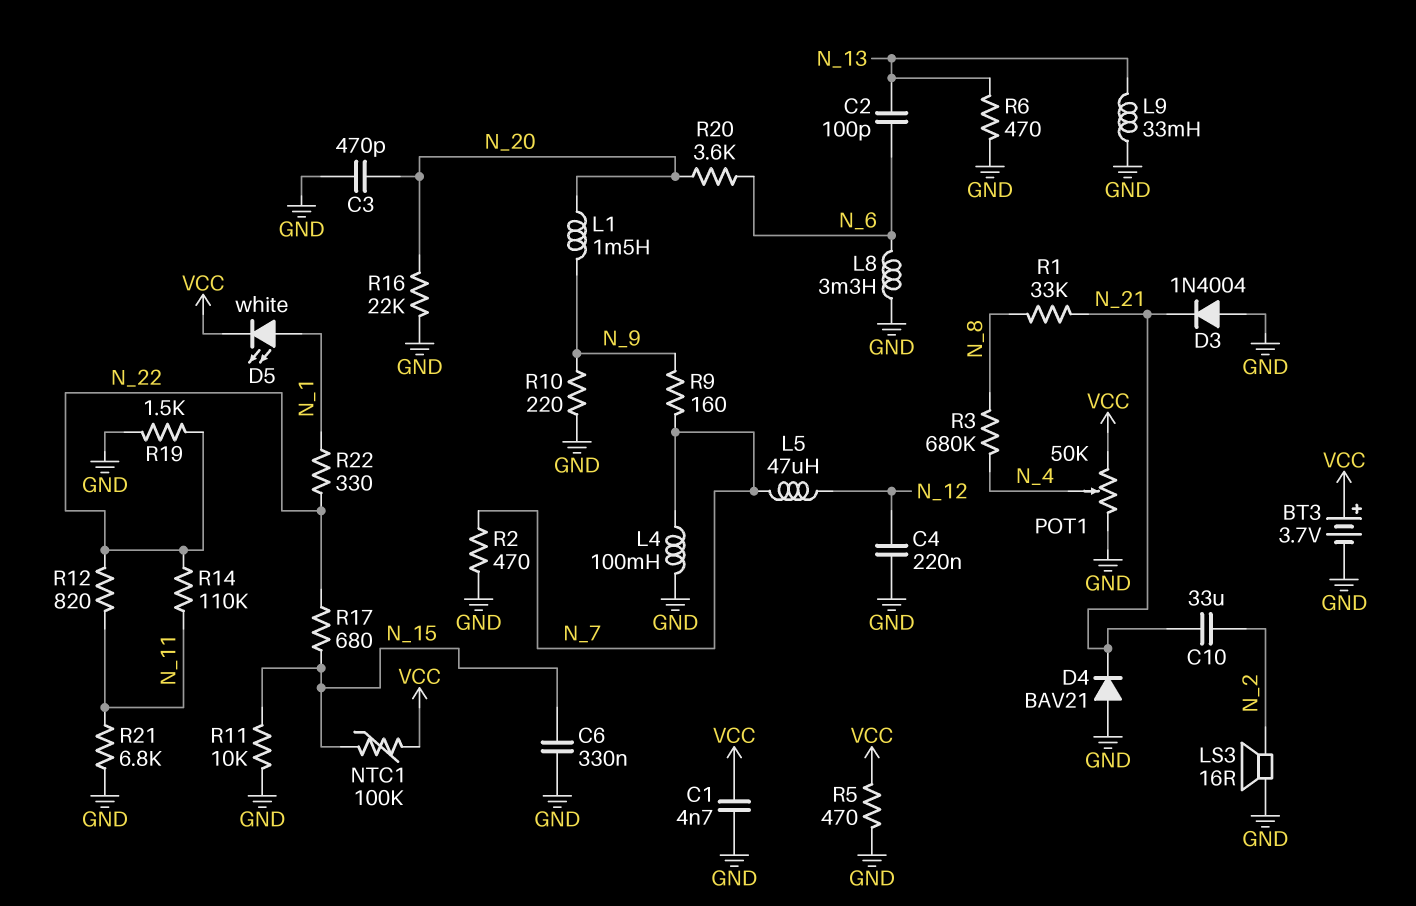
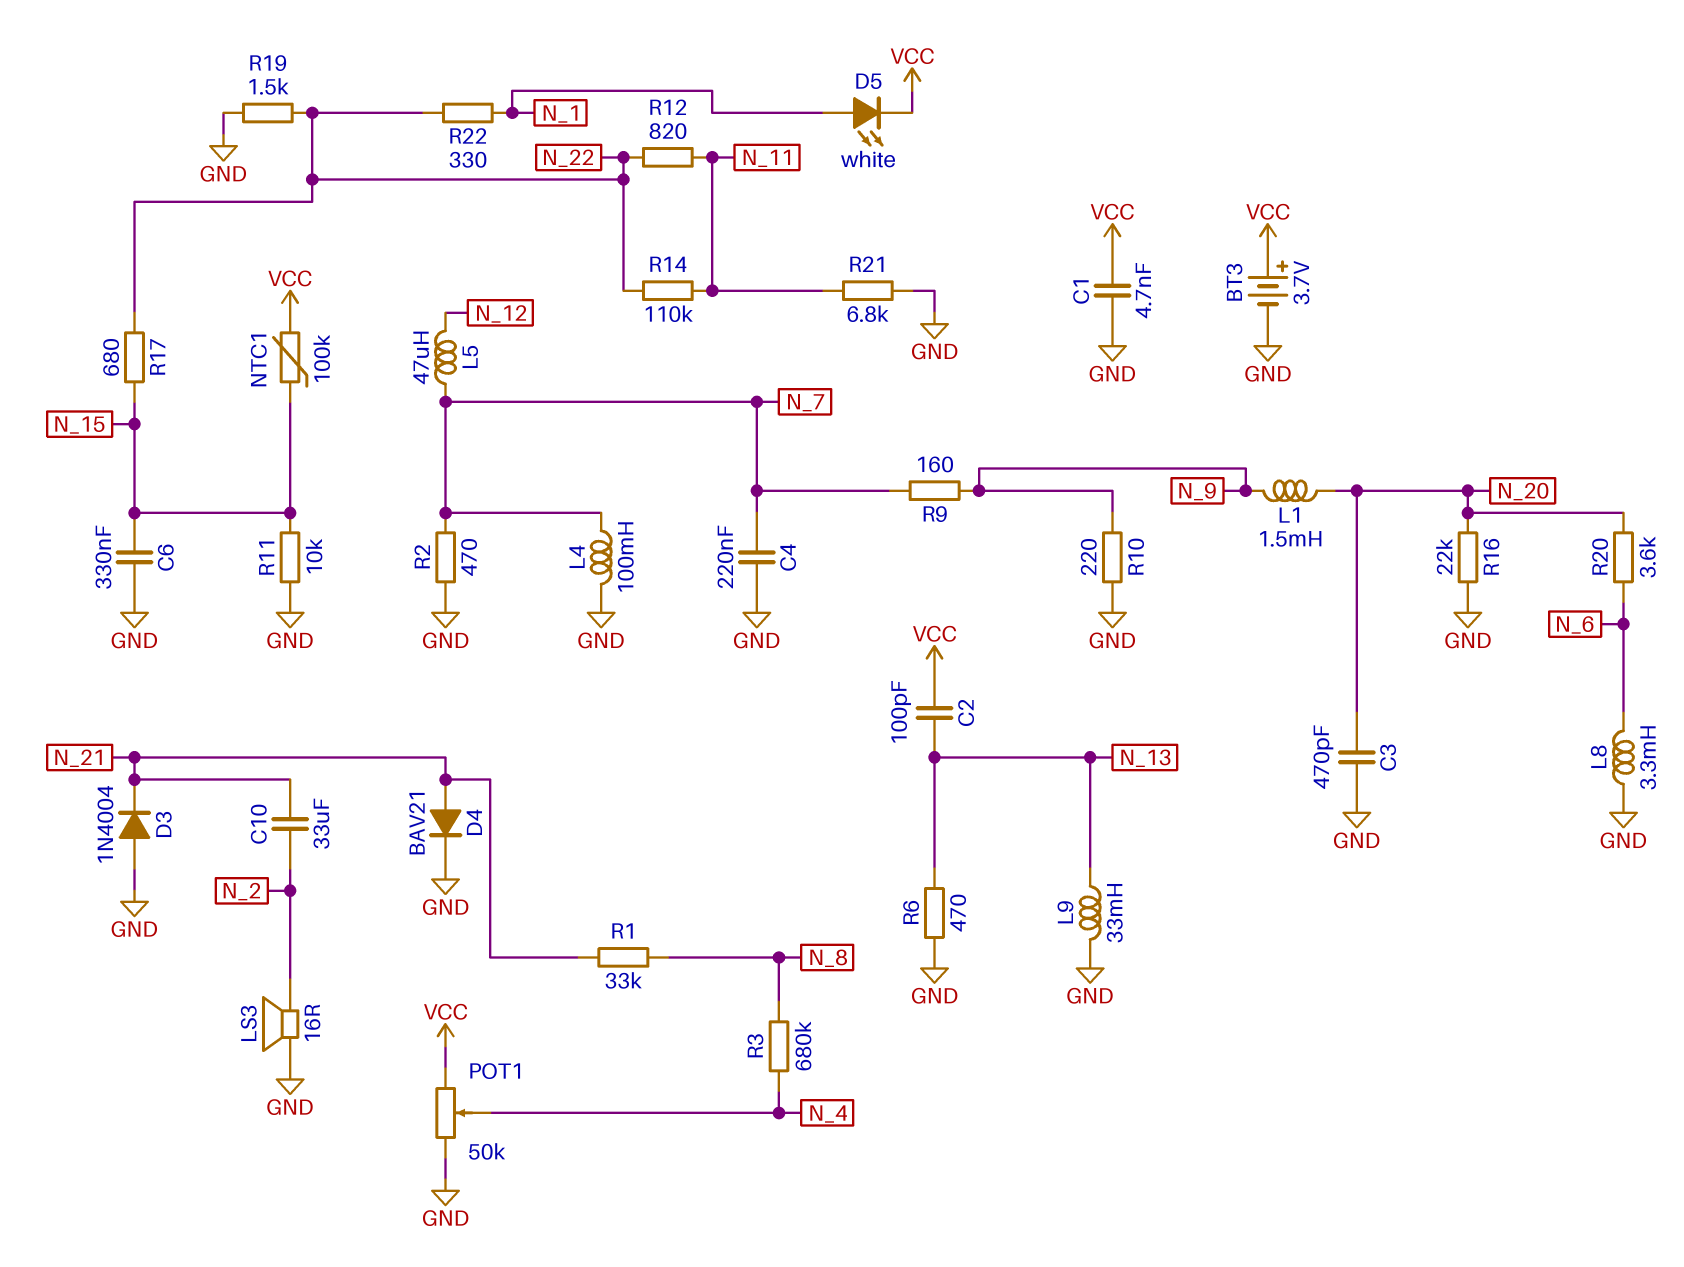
C2: 100pF (N_6, N_13) -> 100pF (N_13, VCC)
C4: 220nF (GND, N_12) -> 220nF (GND, N_7)
D4: diode BAV21 (A GND, K N_21) -> diode BAV21 (A N_21, K GND)
R5: 470 (GND, VCC) -> none

